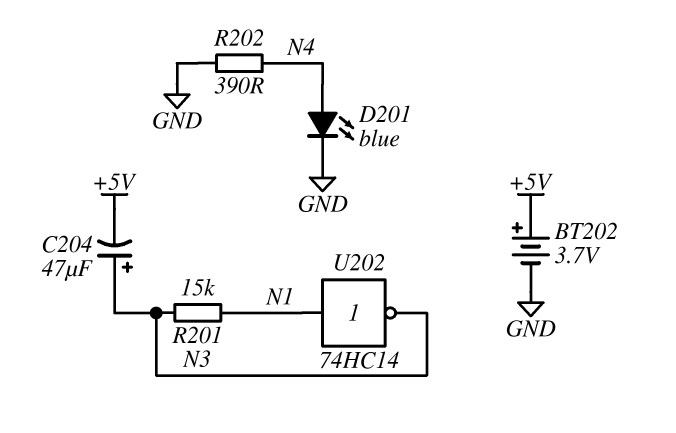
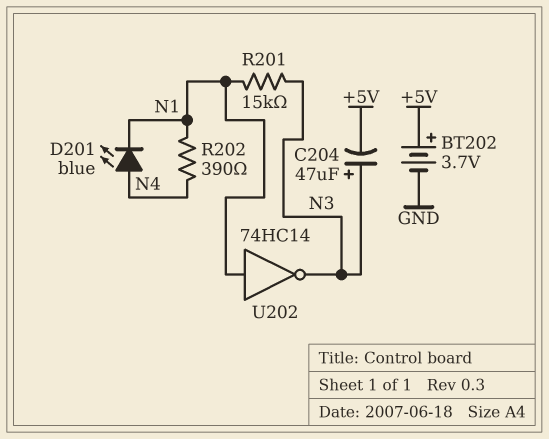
D201: LED blue (A N4, K GND) -> LED blue (A N4, K N1)
R202: 390 (GND, N4) -> 390 (N1, N4)

